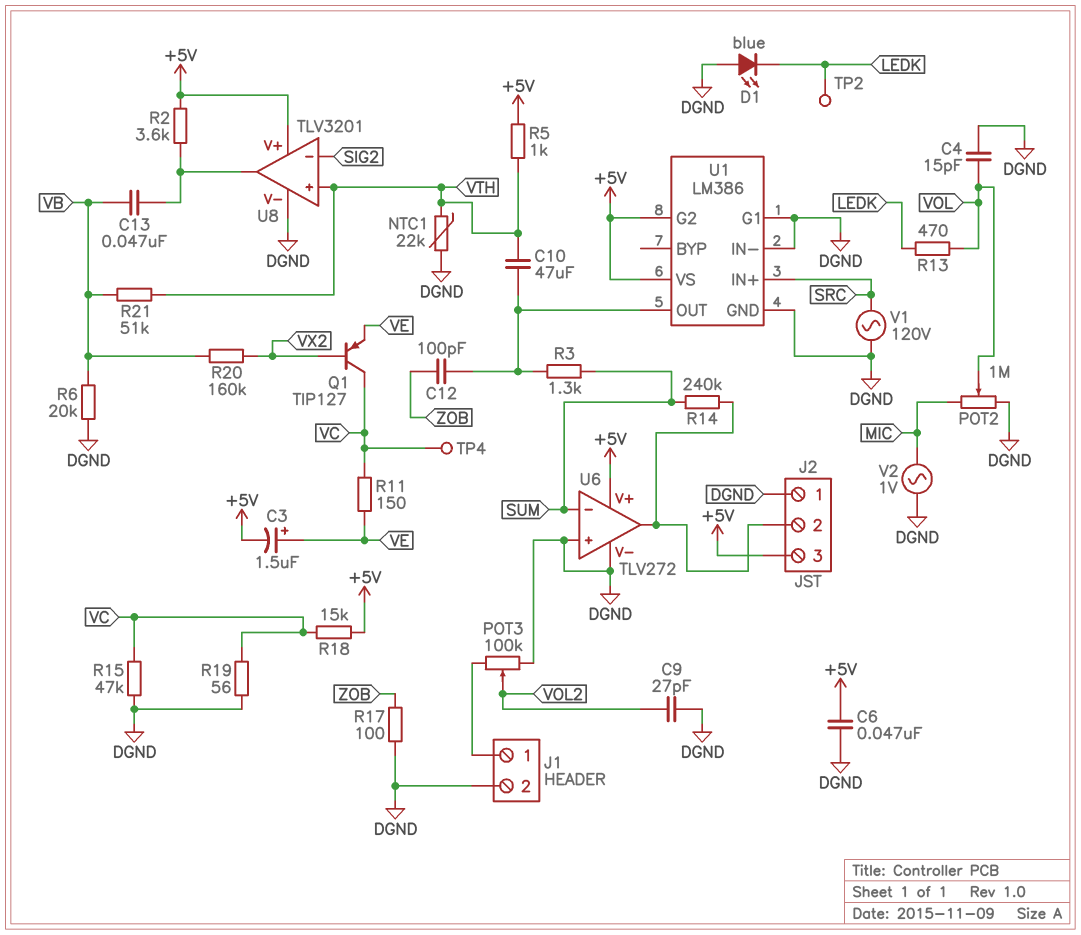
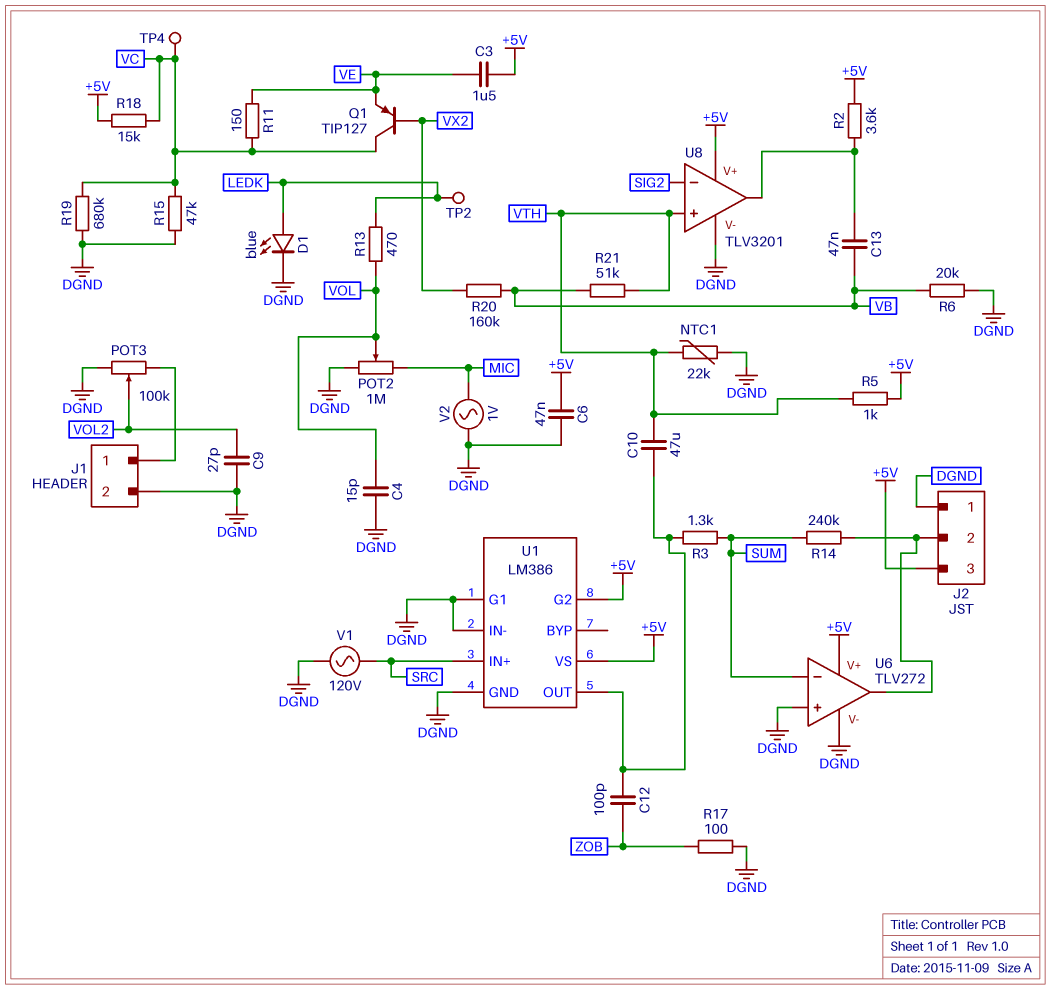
C3: 1.5uF (plus VE, minus +5V) -> 1.5uF (+5V, VE)
D1: LED blue (A DGND, K LEDK) -> LED blue (A LEDK, K DGND)
R19: 56 (DGND, VC) -> 680k (DGND, VC)

